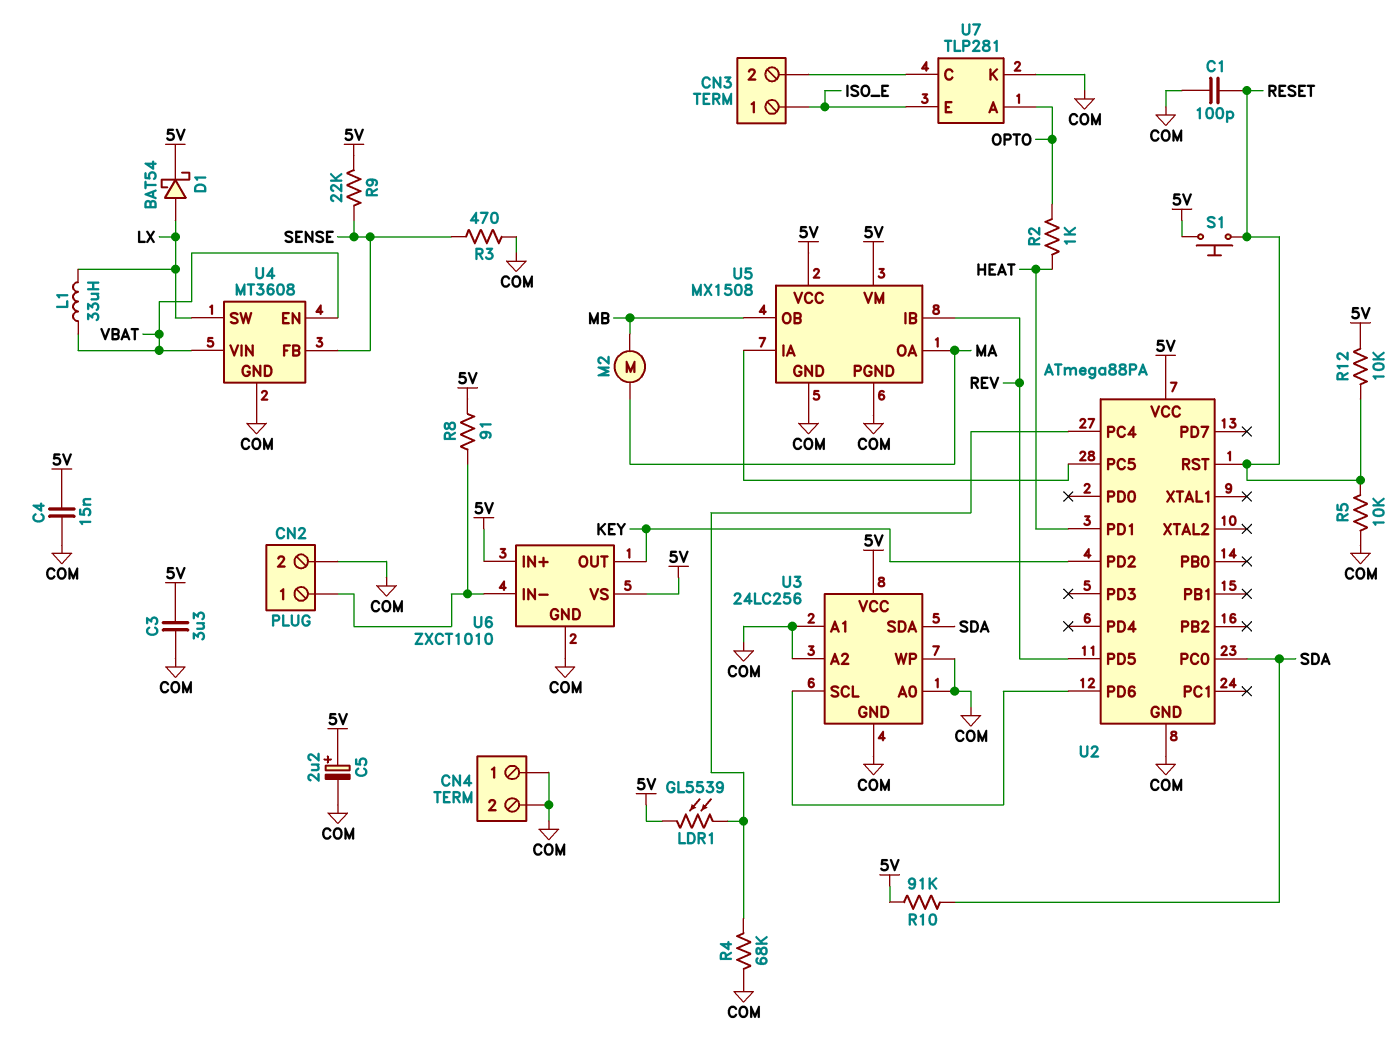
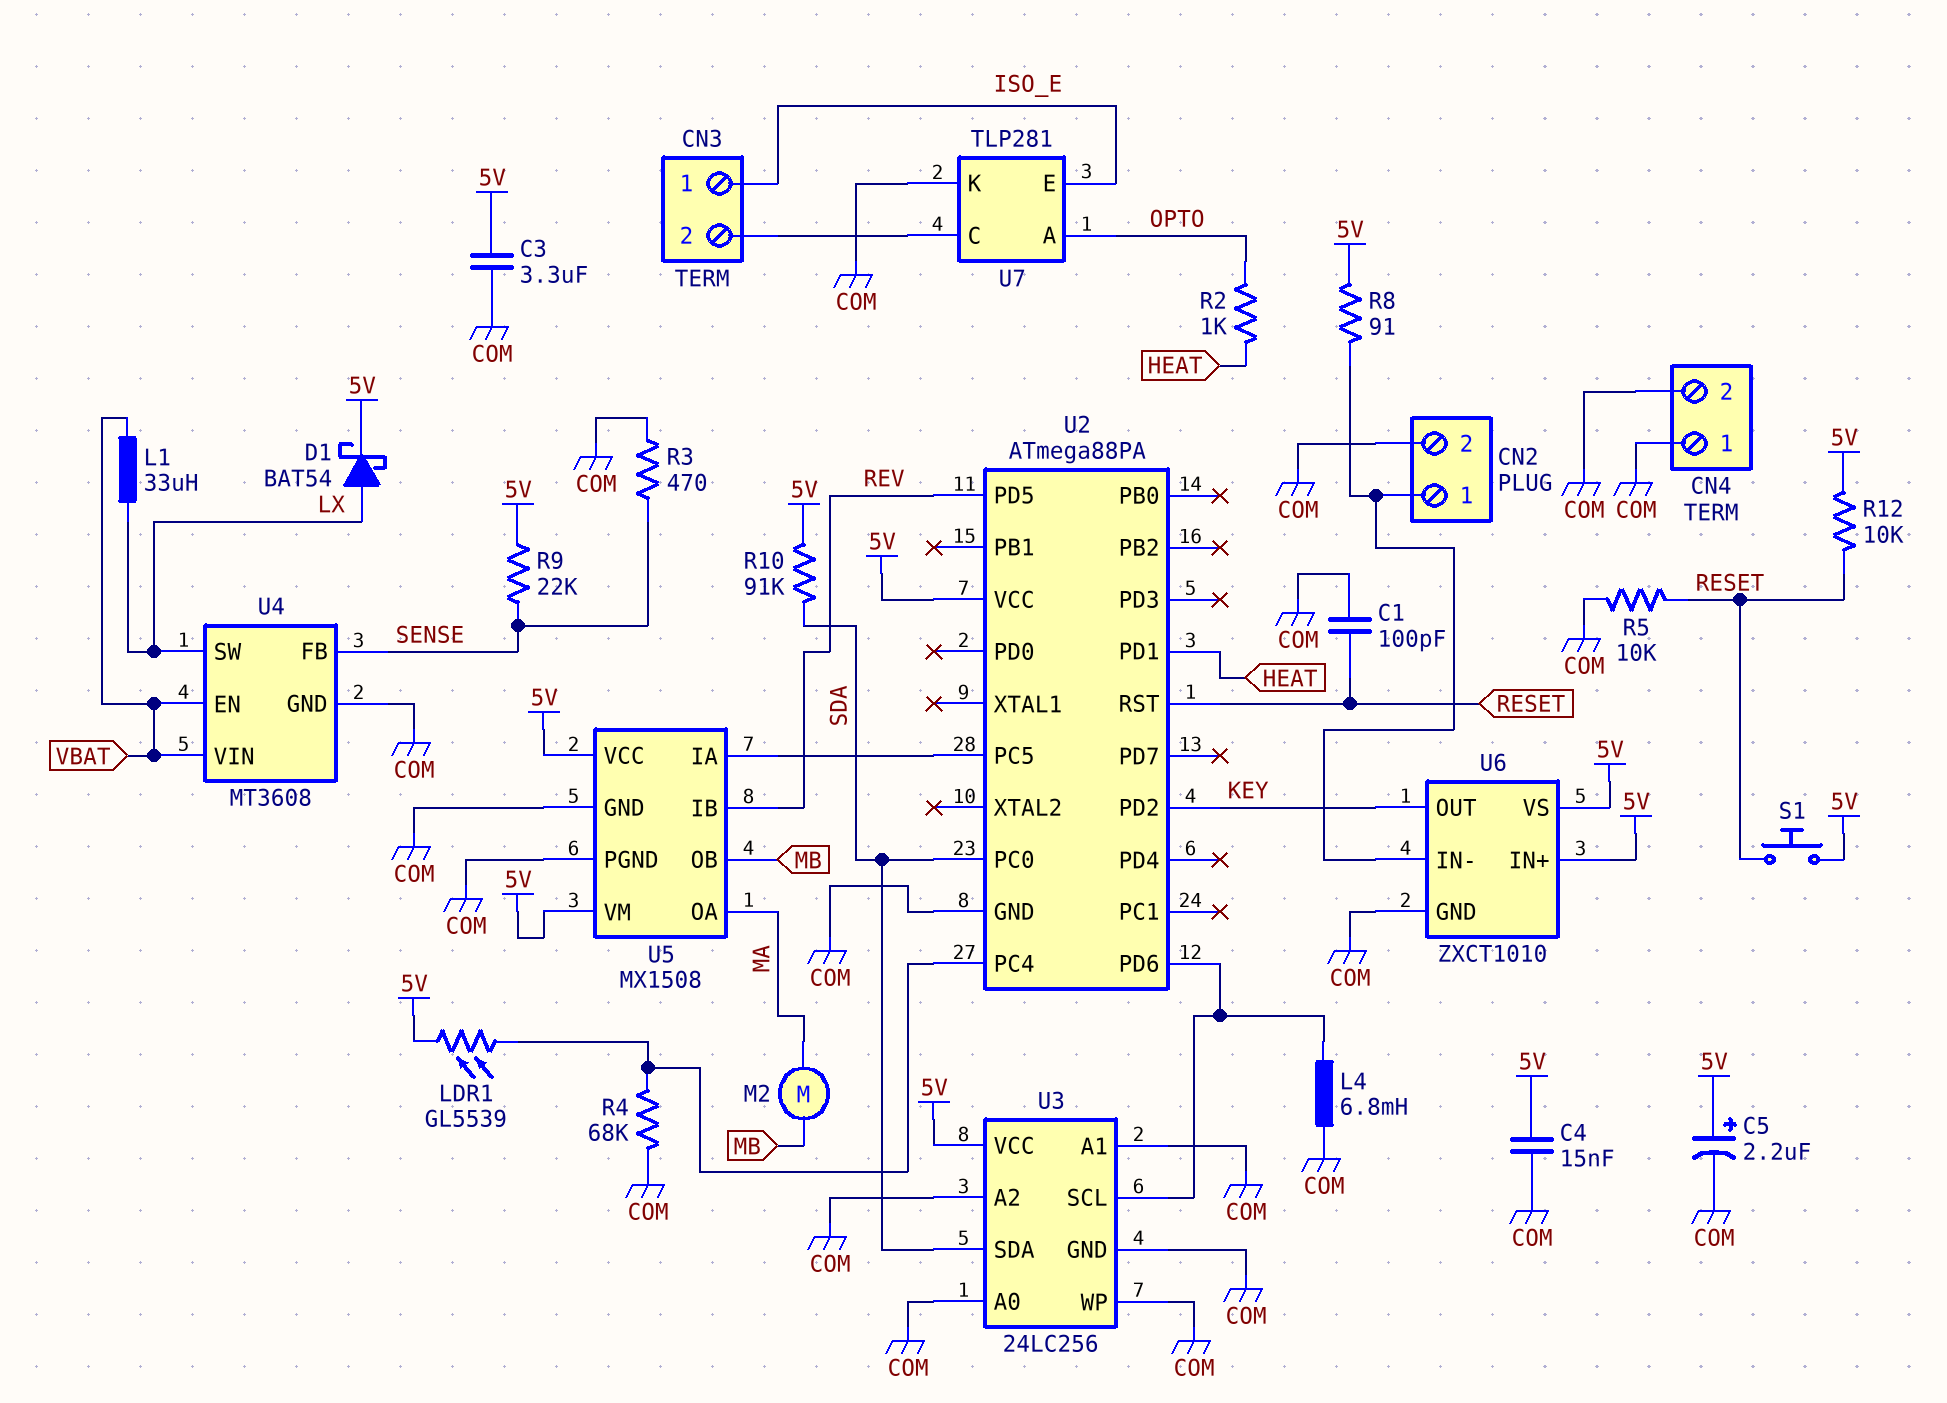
L4: none -> 6.8mH (COM, U2/PD6)

